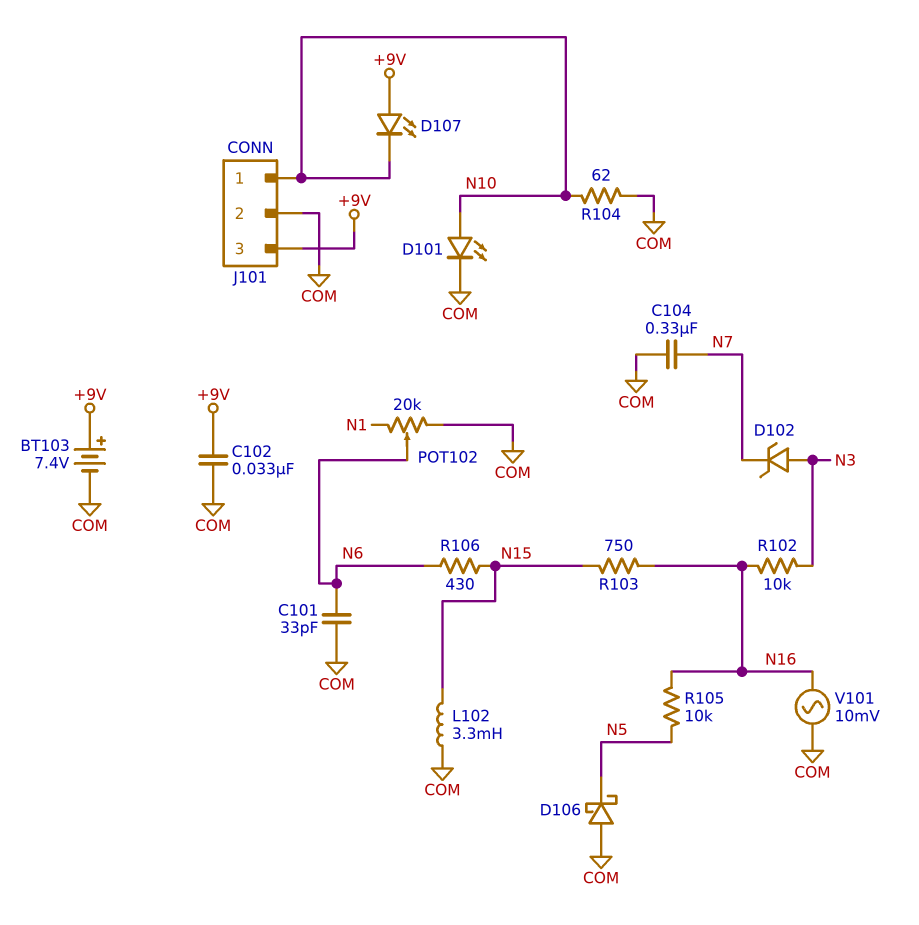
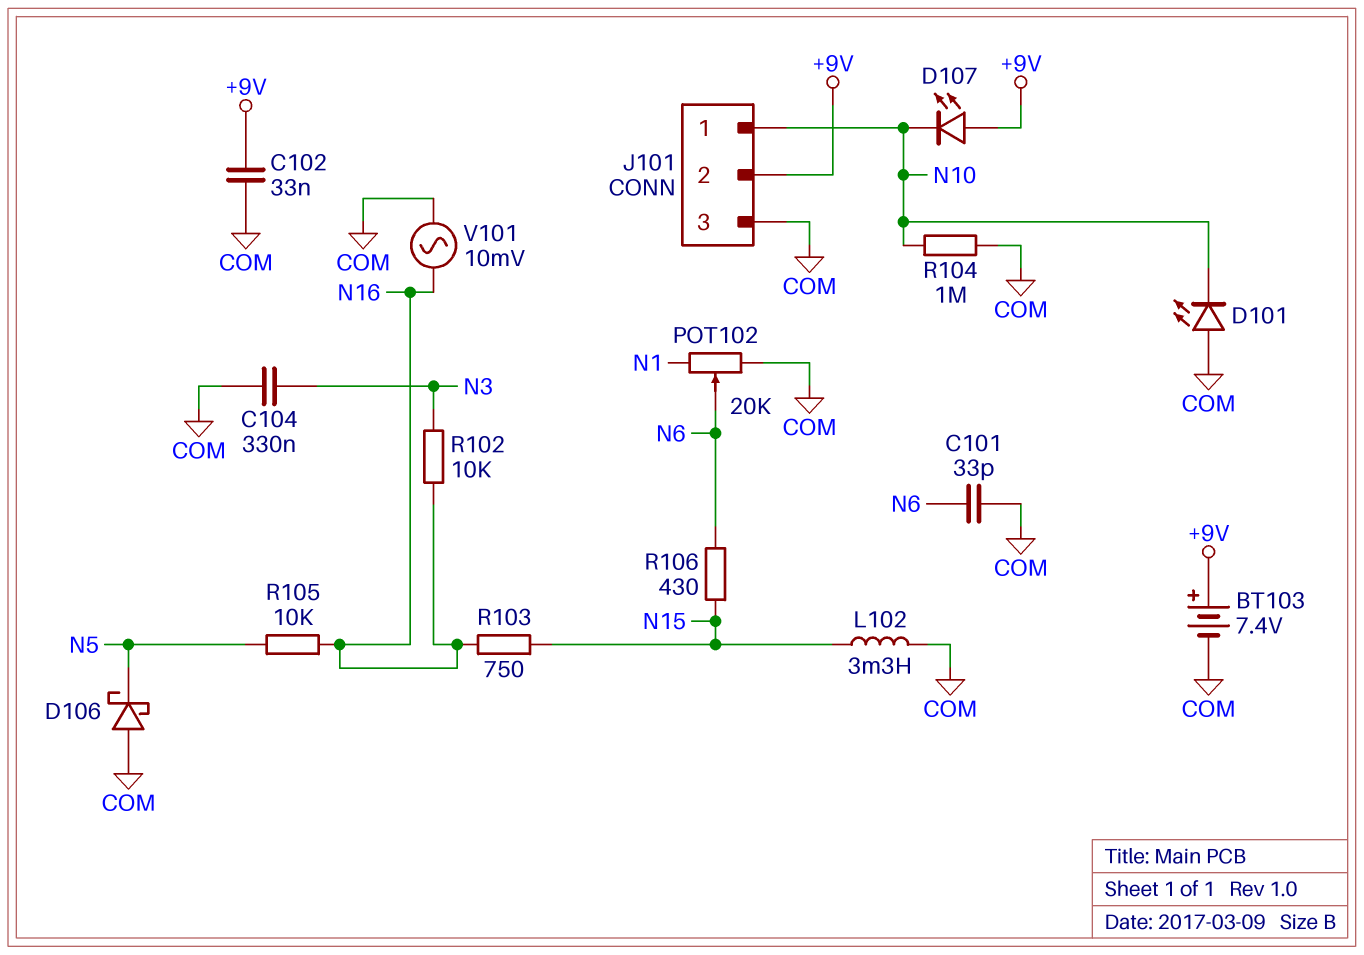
C104: 330nF (COM, N7) -> 330nF (COM, N3)
D101: LED (A N10, K COM) -> LED (A COM, K N10)
D102: zener (A N3, K N7) -> none
J101 pin 2: COM -> +9V
J101 pin 3: +9V -> COM
R104: 62 (COM, N10) -> 1M (COM, N10)

